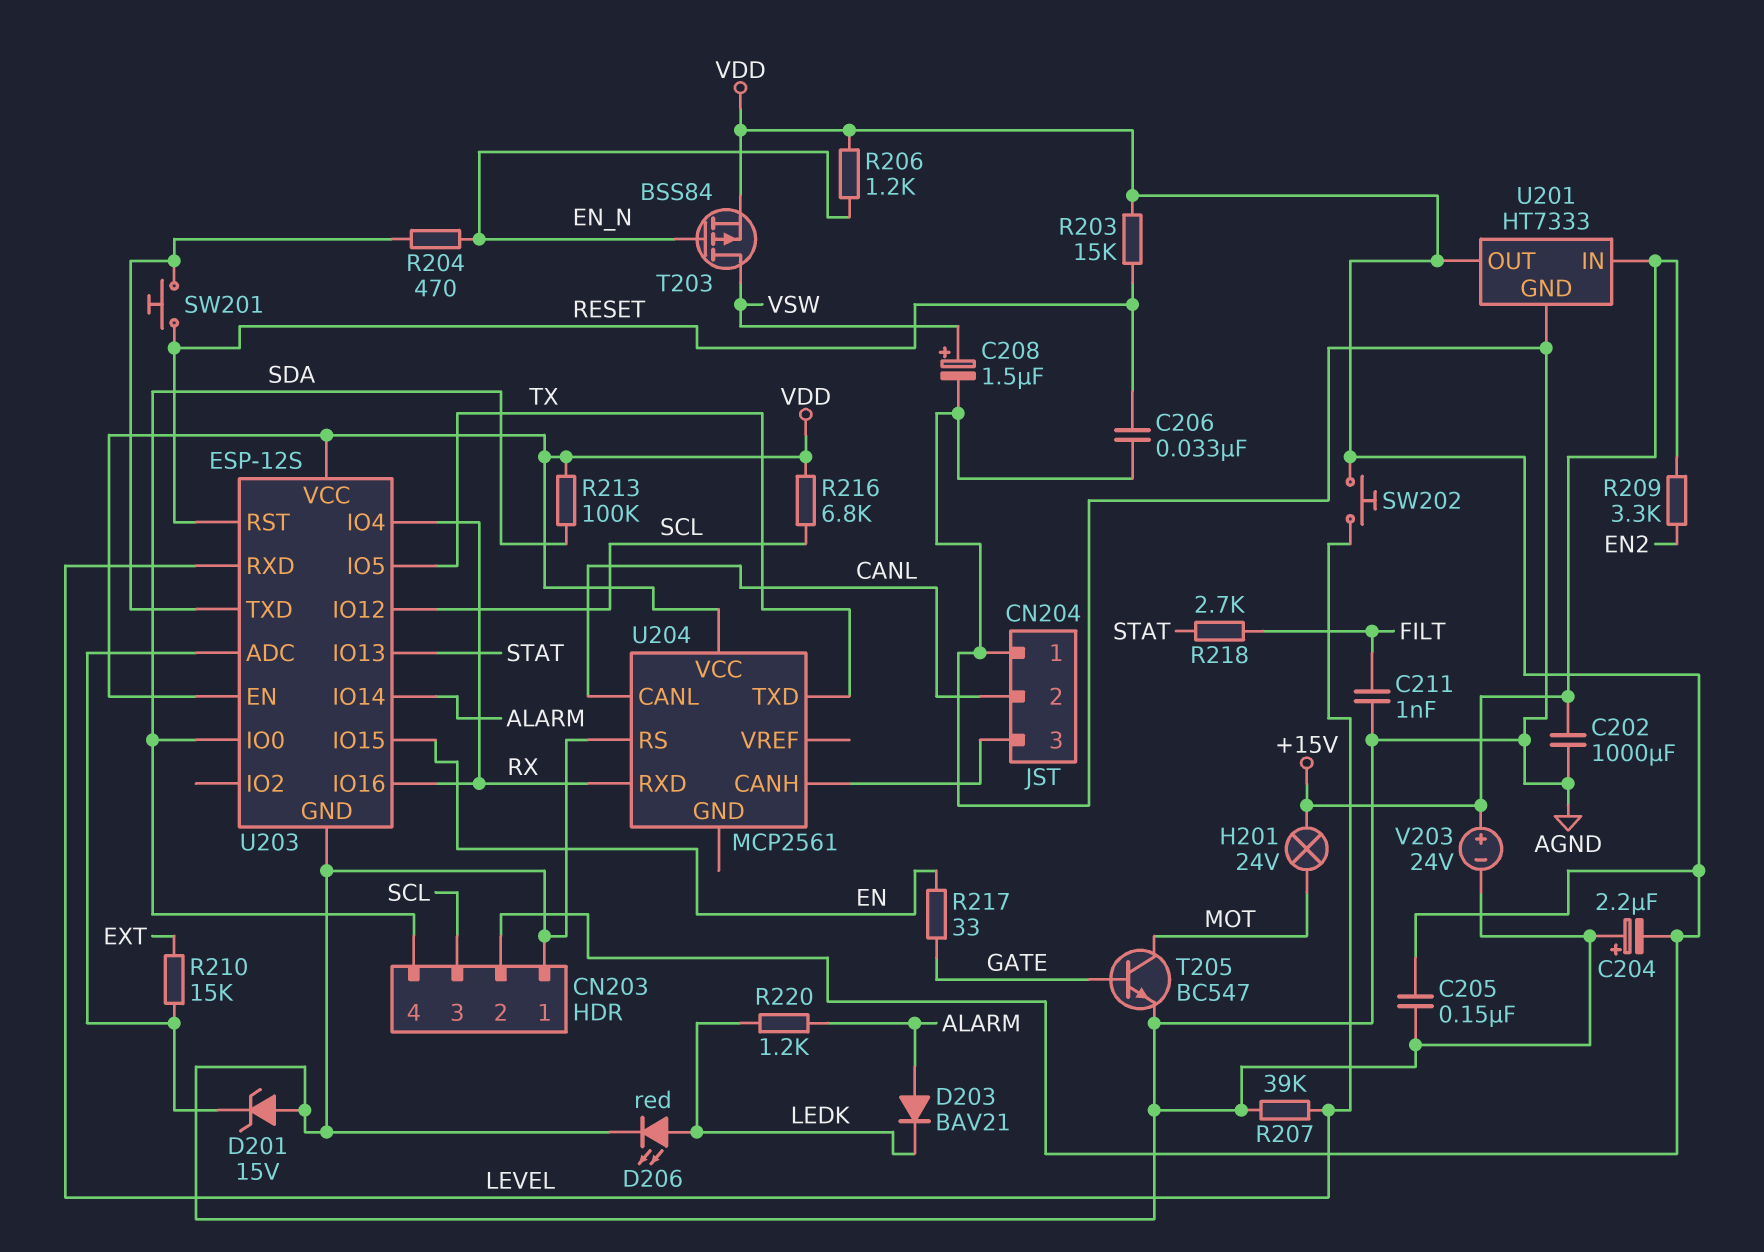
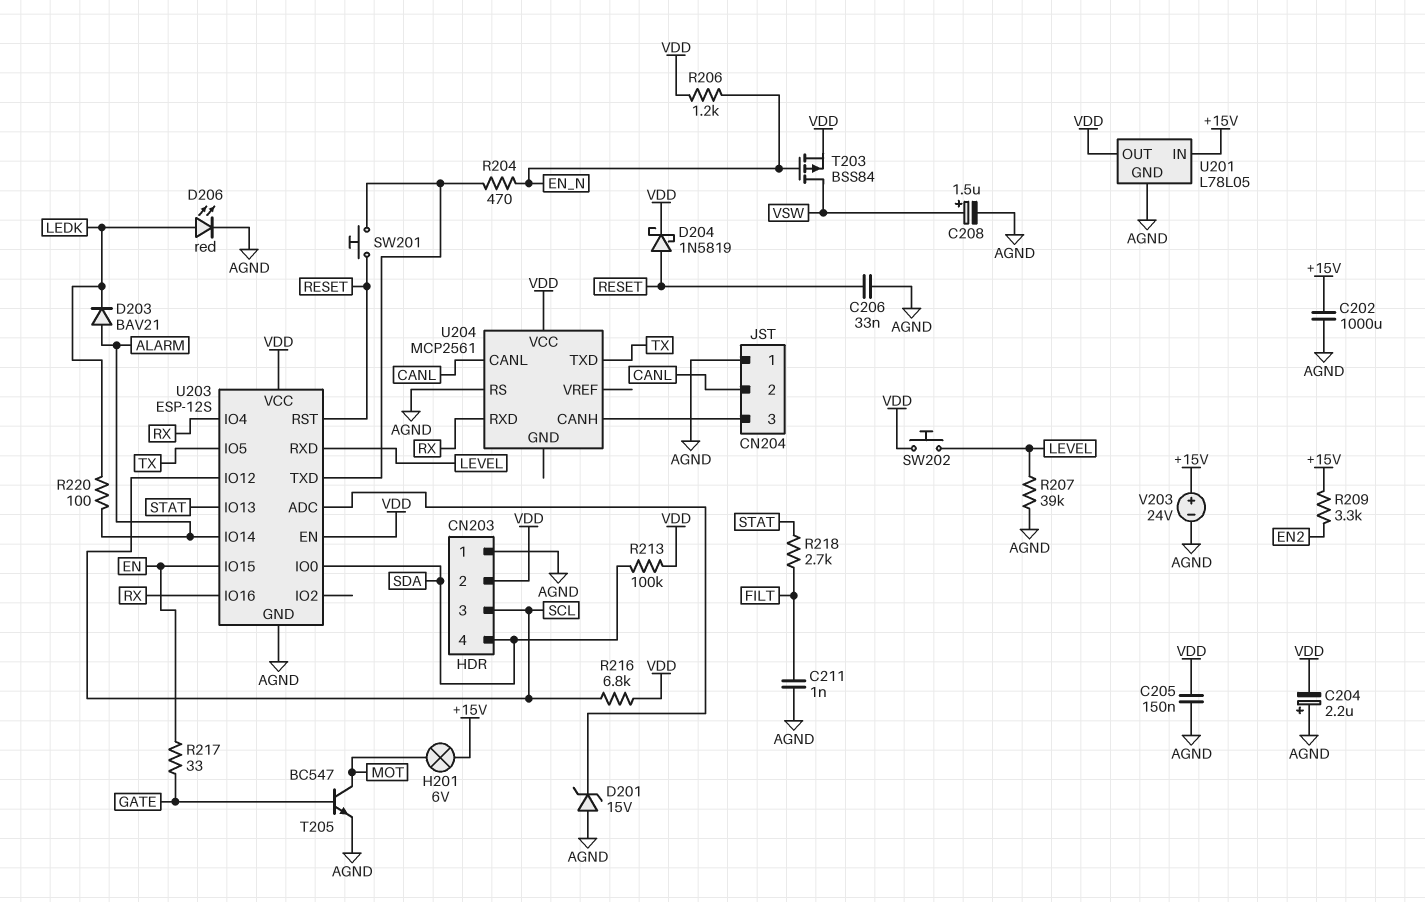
D204: none -> schottky 1N5819 (A RESET, K VDD)
H201: lamp 24V (+15V, MOT) -> lamp 6V (+15V, MOT)
R203: 15k (RESET, VDD) -> none
R210: 15k (EXT, U203/ADC) -> none
R220: 1.2k (ALARM, LEDK) -> 100 (ALARM, LEDK)
U201: HT7333 -> L78L05

